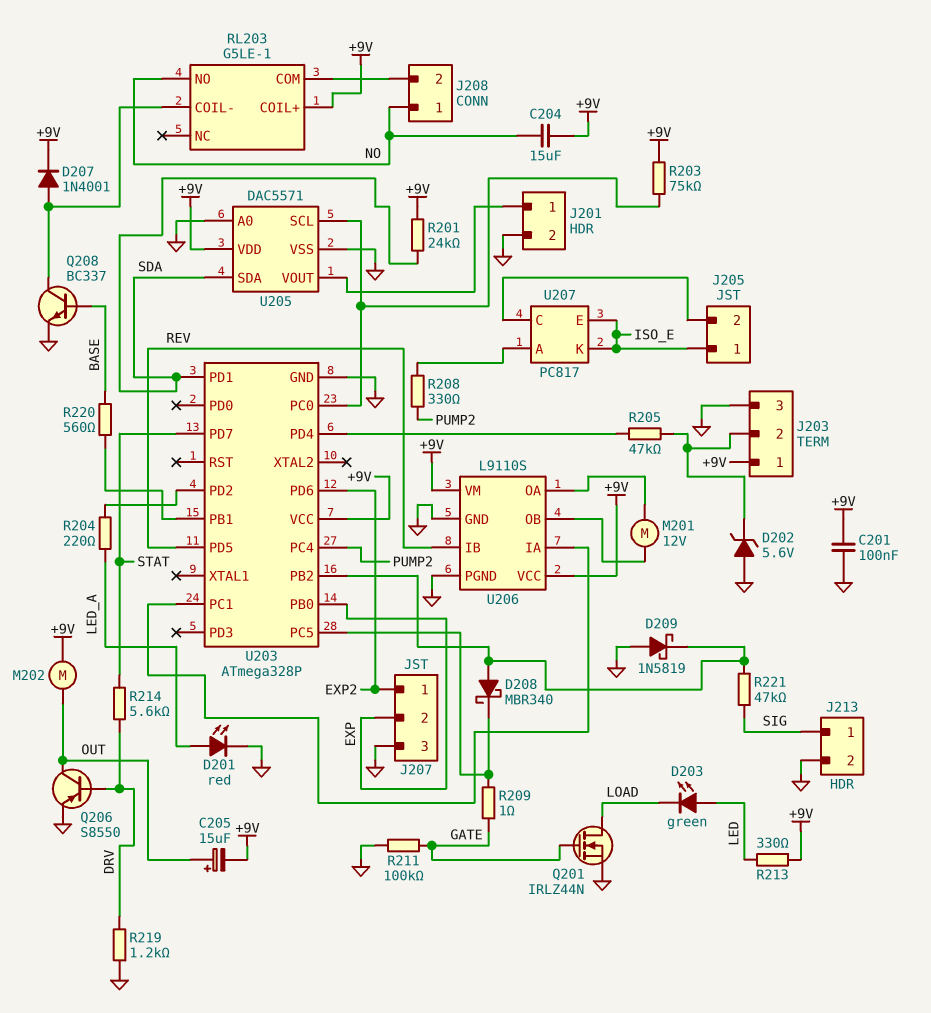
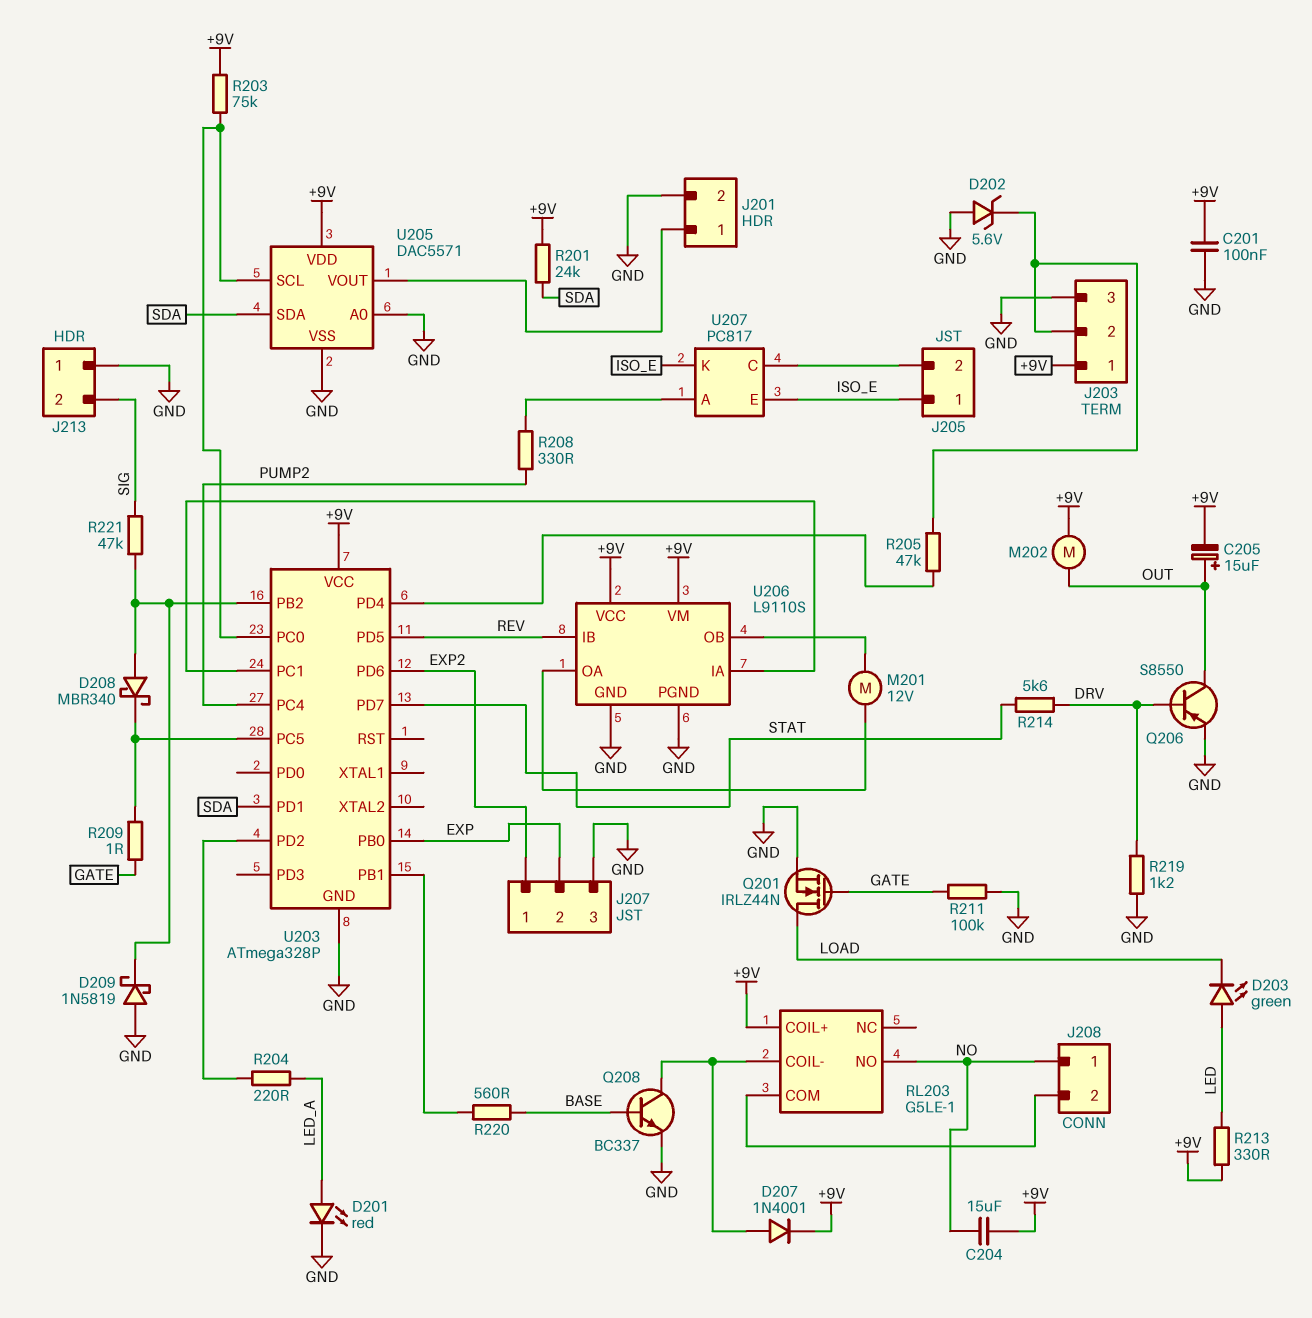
J213 pin 1: SIG -> GND
J213 pin 2: GND -> SIG

